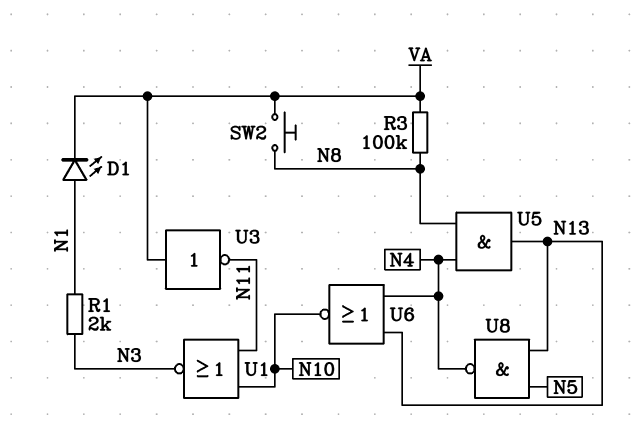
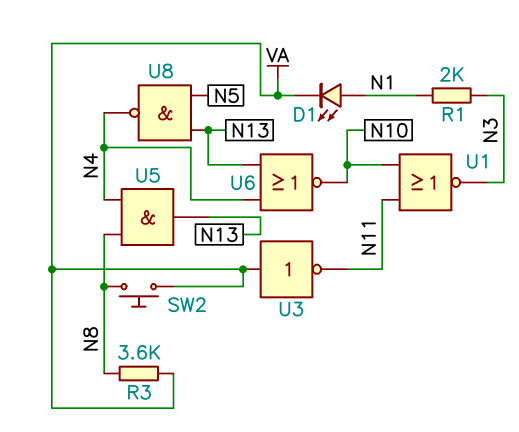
R3: 100k (N8, VA) -> 3.6k (N8, VA)

